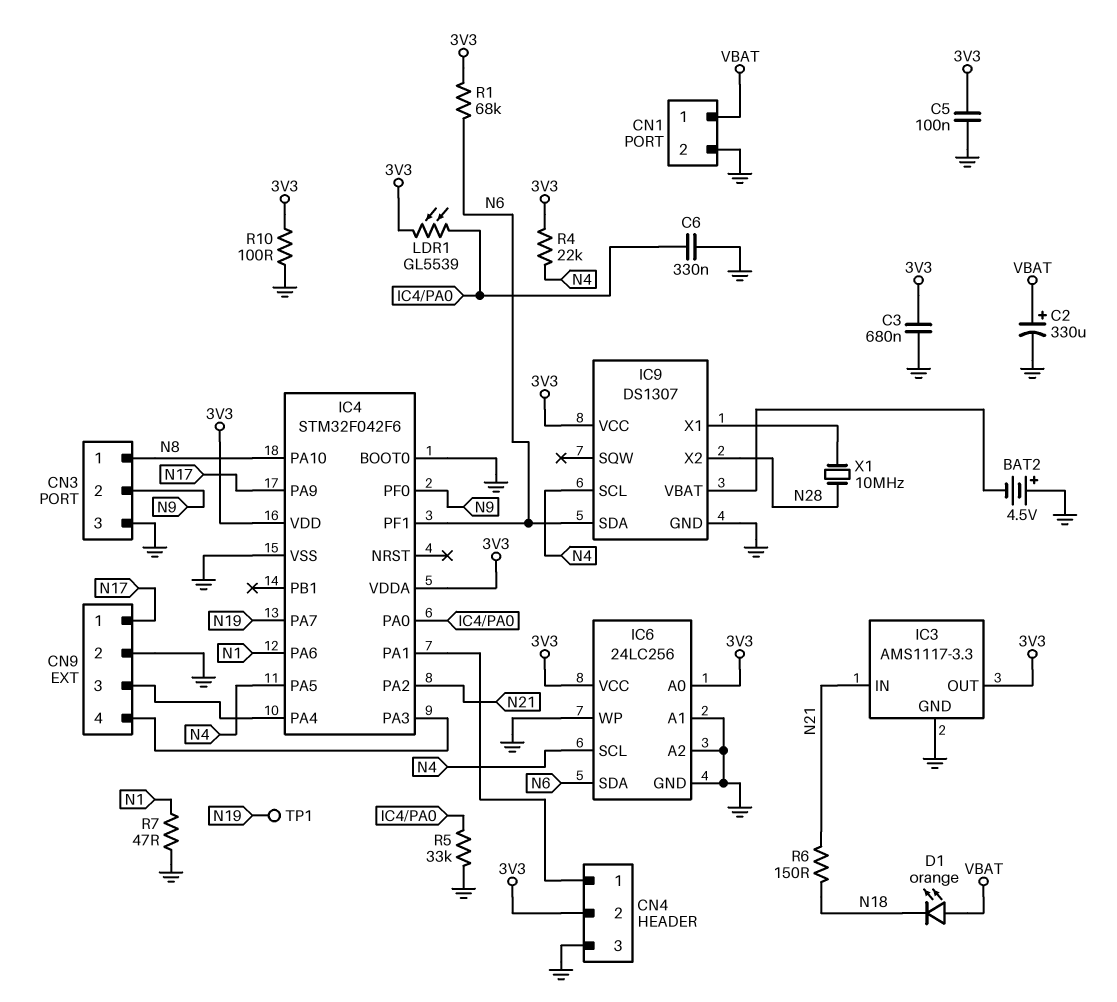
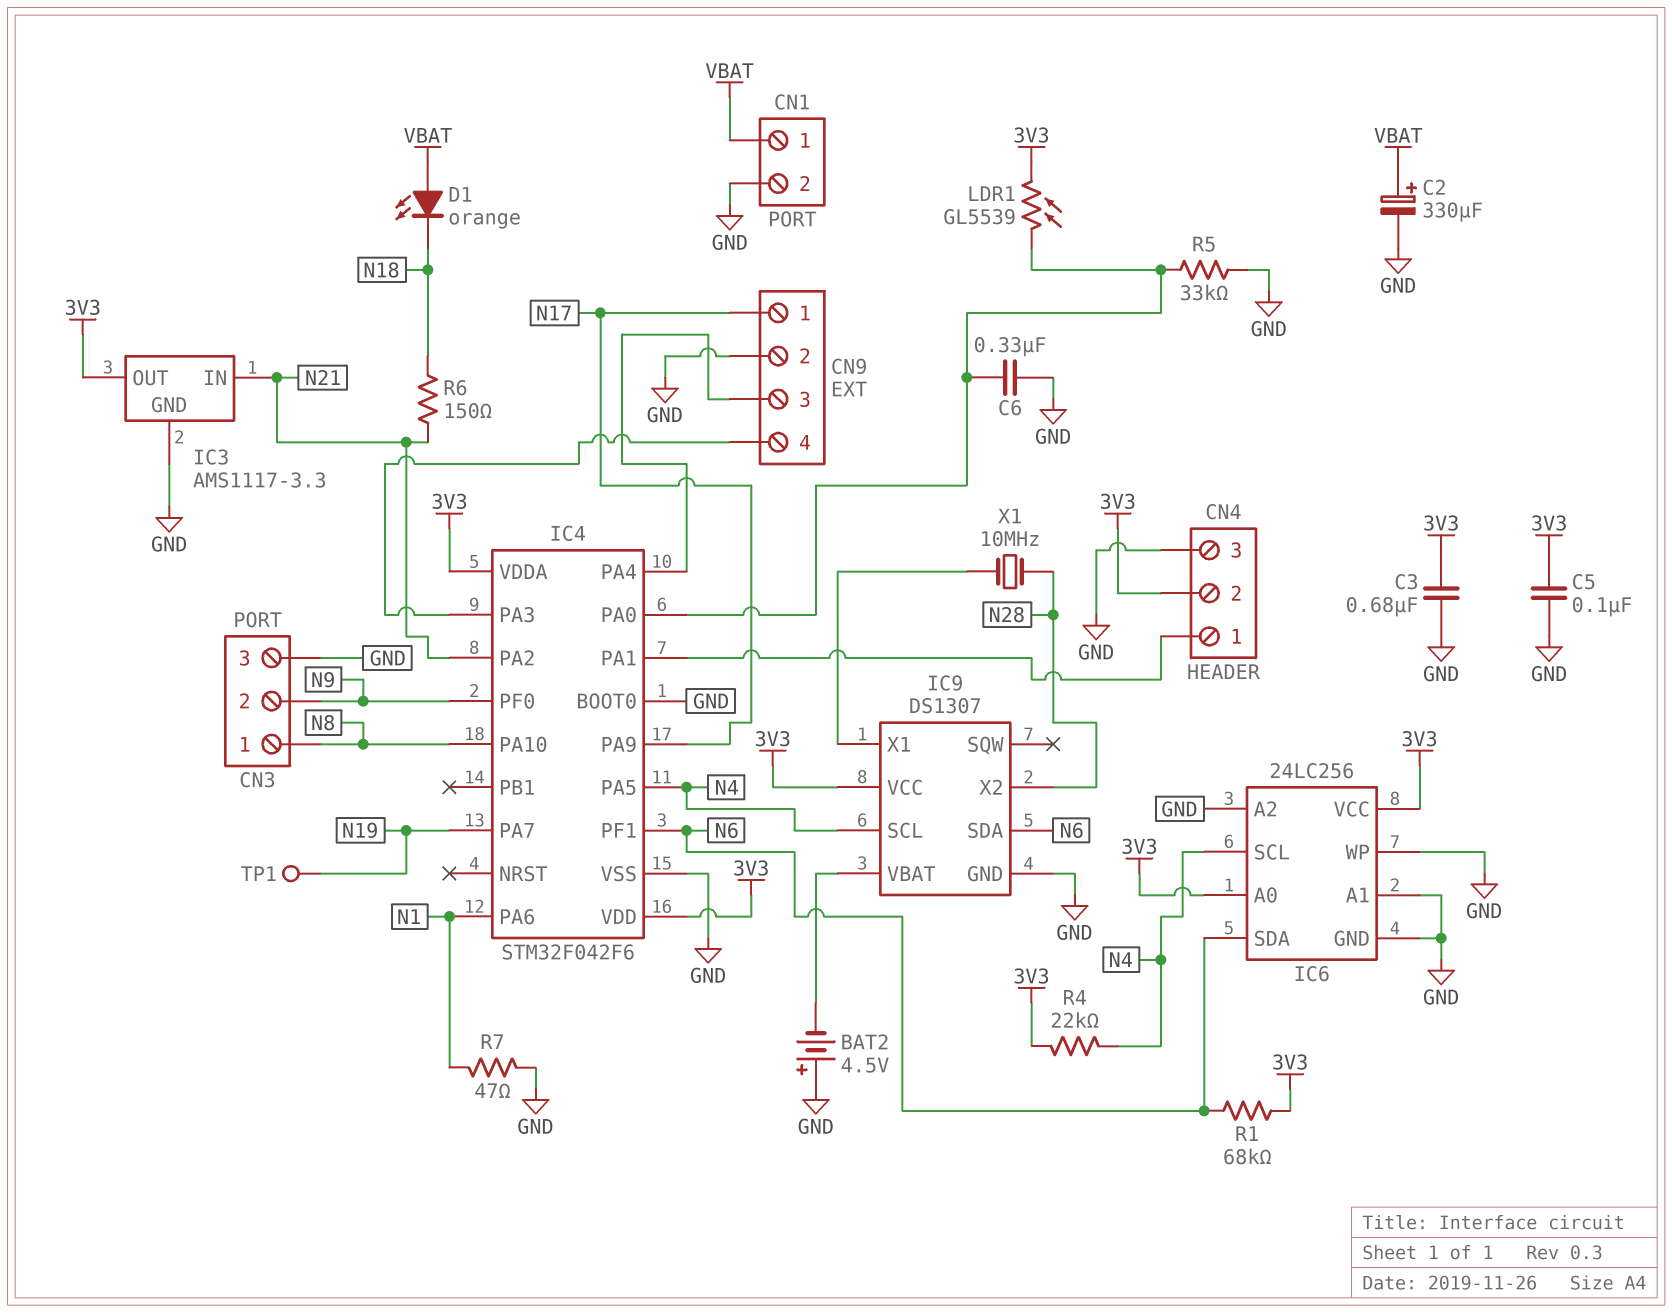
R10: 100 (3V3, GND) -> none

